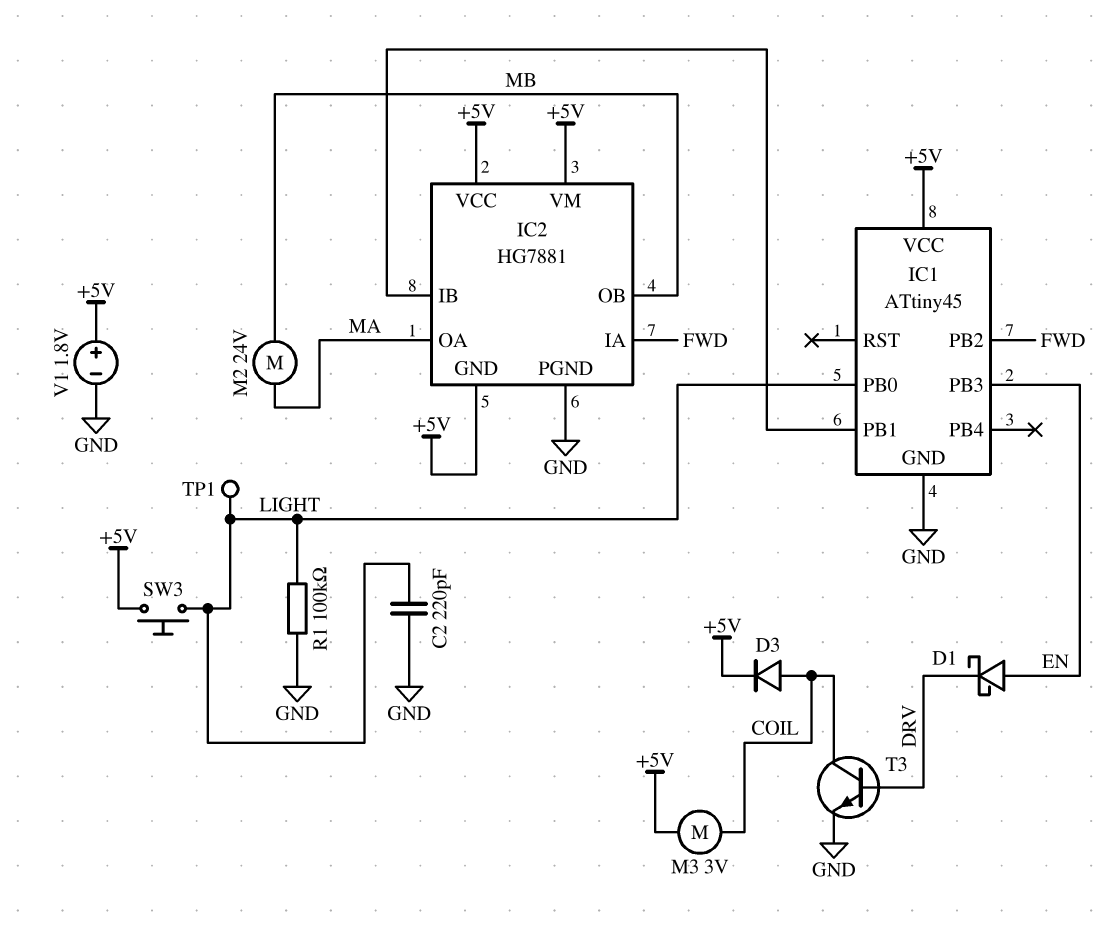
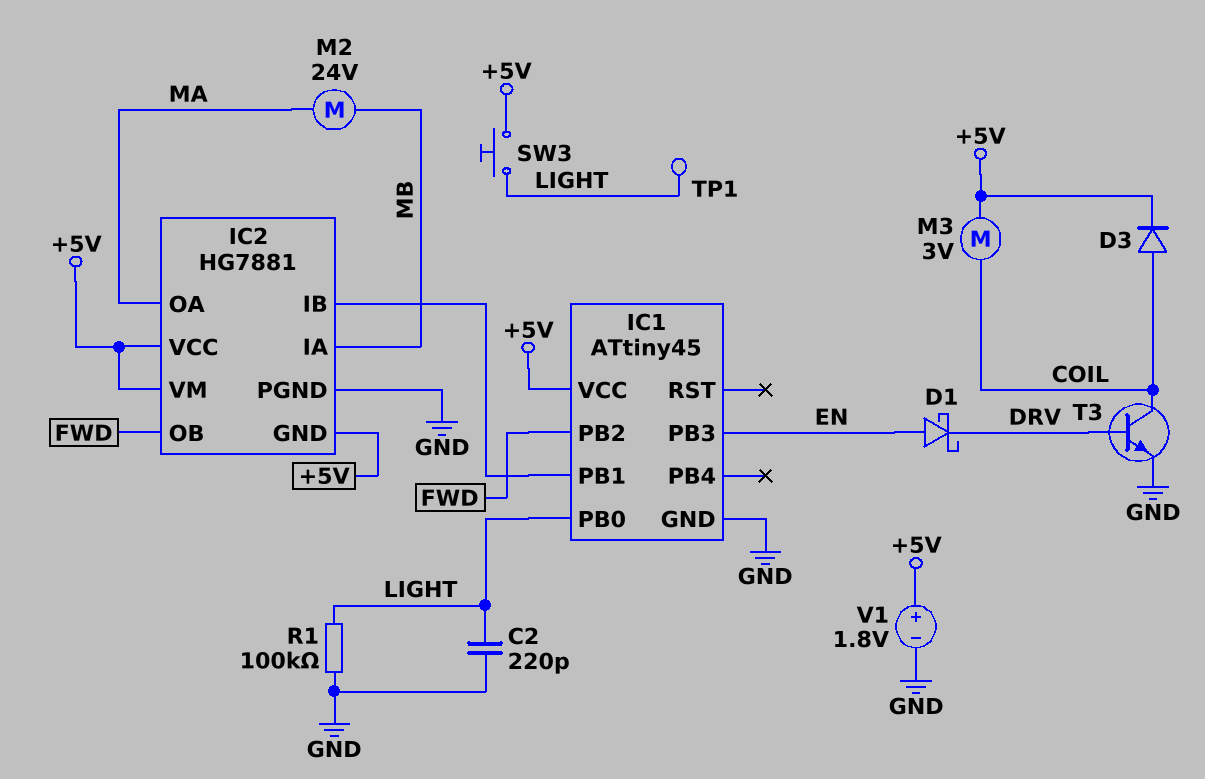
IC2 pin IA: FWD -> MB
IC2 pin OB: MB -> FWD

